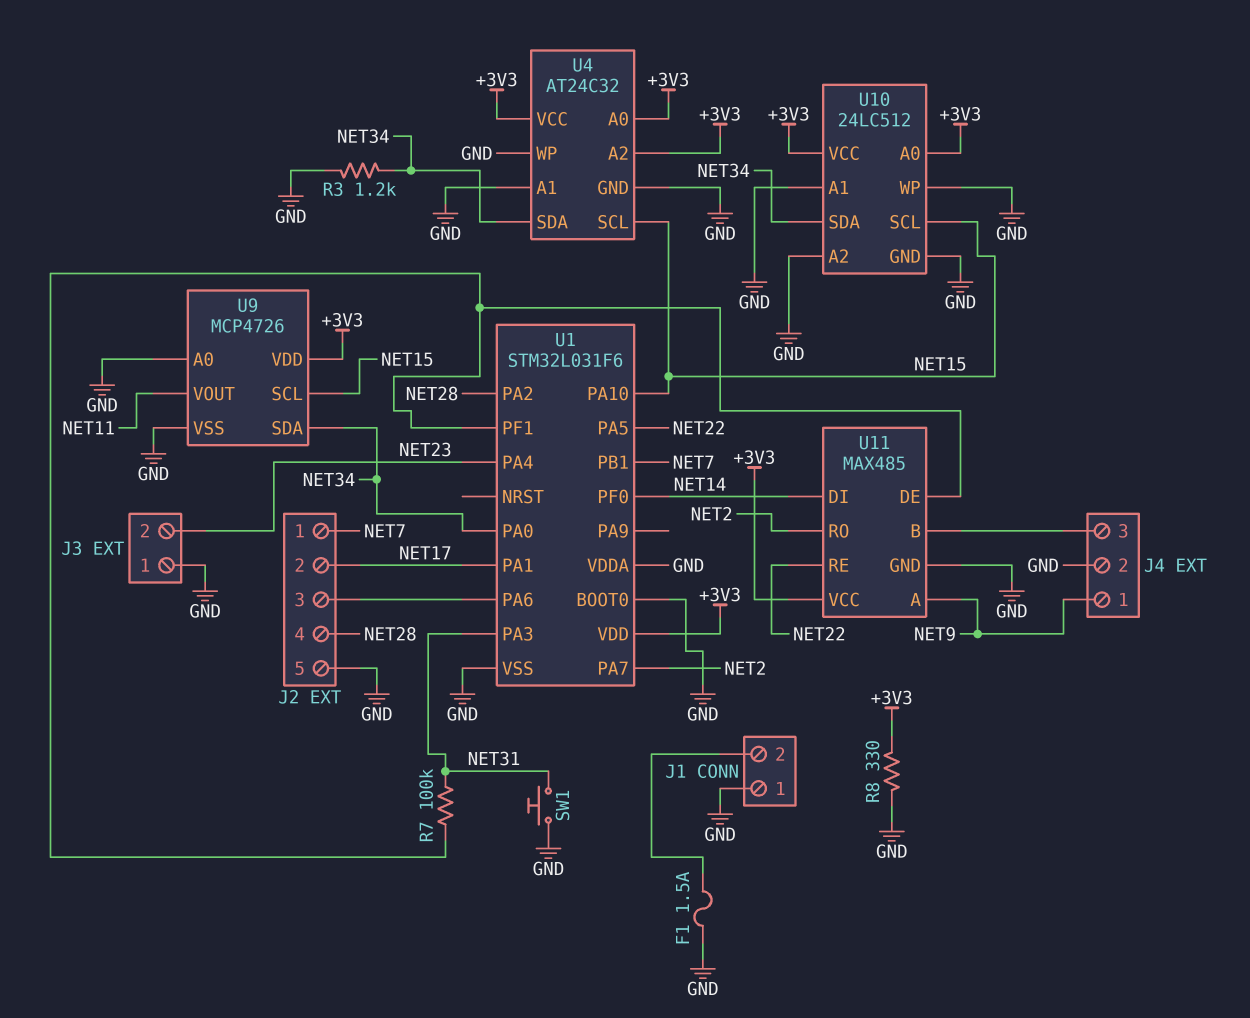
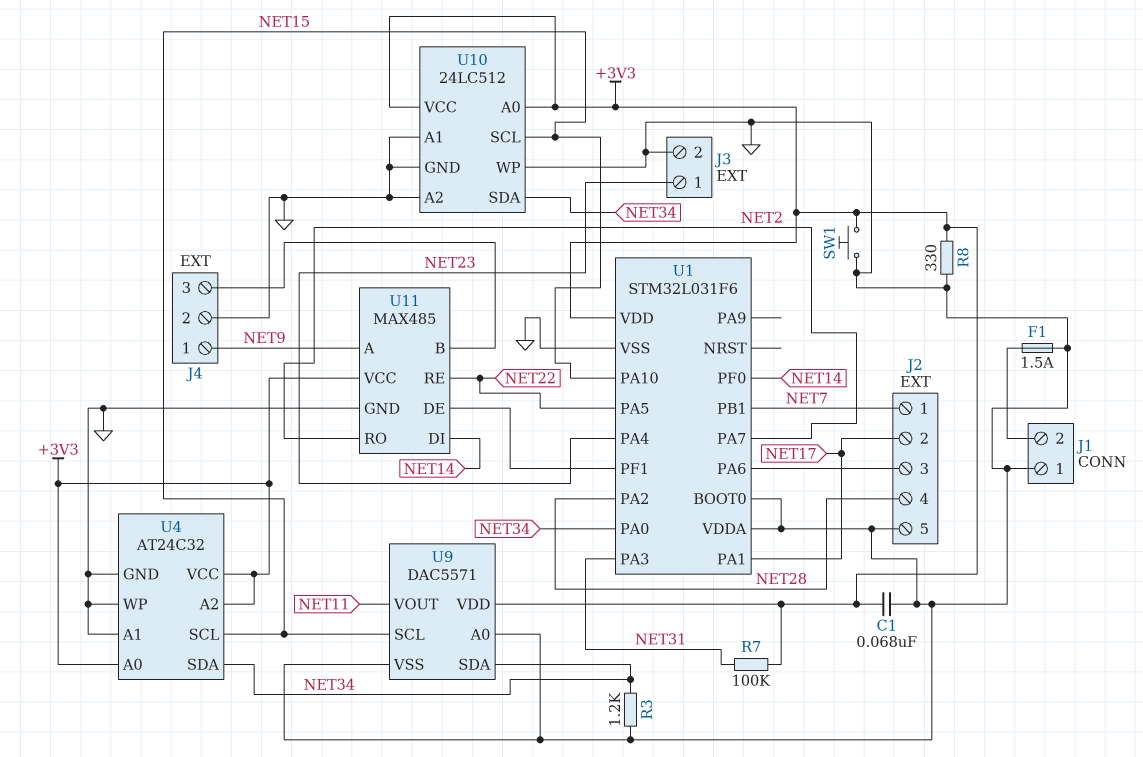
C1: none -> 68nF (+3V3, GND)
J3 pin 1: GND -> NET23
J3 pin 2: NET23 -> GND
R7: 100k (NET31, U1/PF1) -> 100k (+3V3, NET31)
SW1: button (GND, NET31) -> button (+3V3, GND)
U9: MCP4726 -> DAC5571

